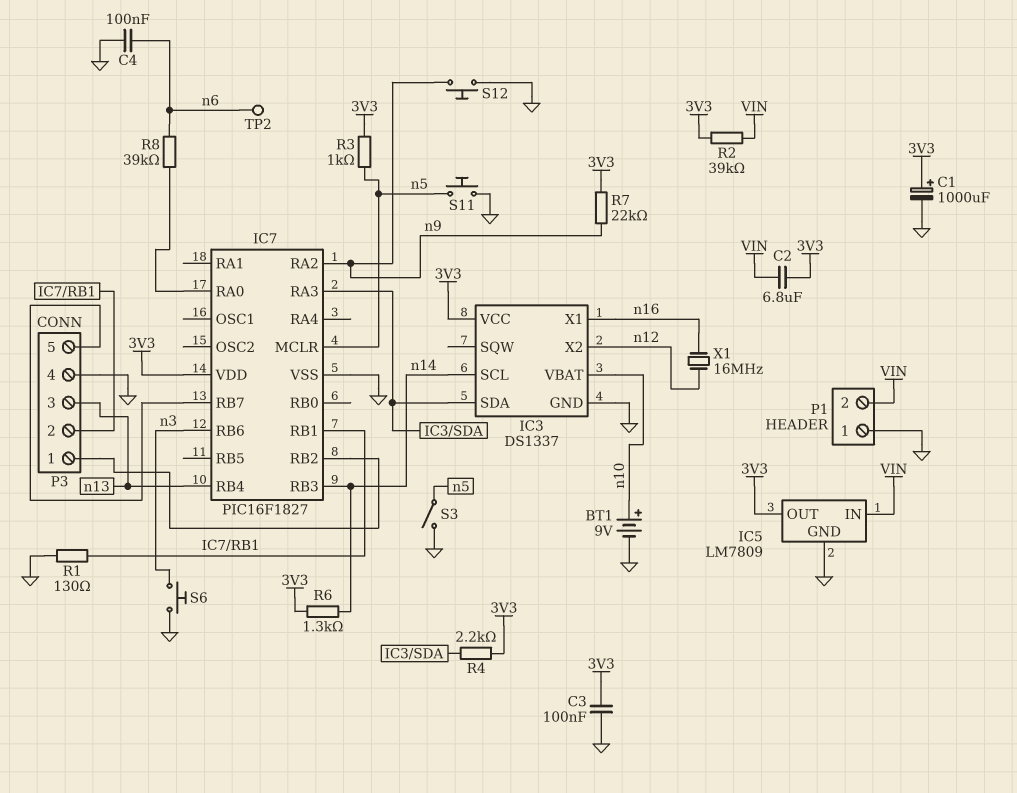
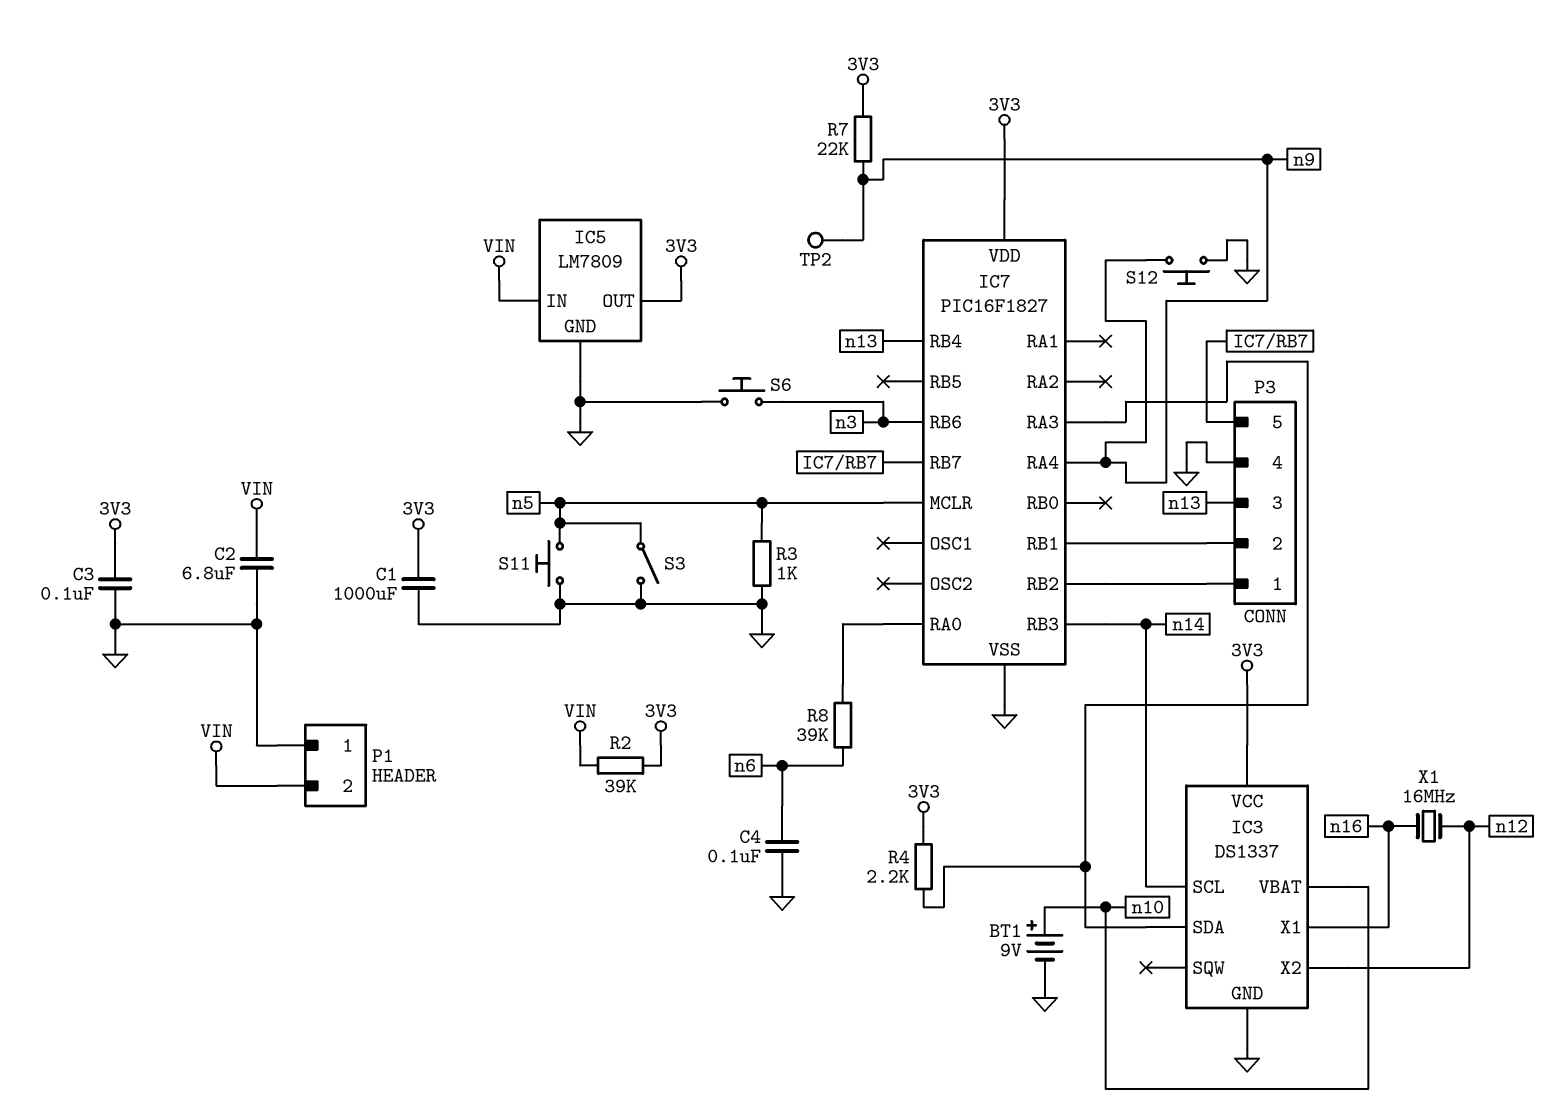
C1: 1000uF (plus 3V3, minus GND) -> 1000uF (3V3, GND)
C2: 6.8uF (3V3, VIN) -> 6.8uF (GND, VIN)
IC7 pin RA2: n9 -> none
IC7 pin RA4: none -> n9
R1: 130 (GND, IC7/RB1) -> none
R3: 1k (3V3, n5) -> 1k (GND, n5)
R6: 1.3k (3V3, n14) -> none
TP2: test point (n6) -> test point (n9)

